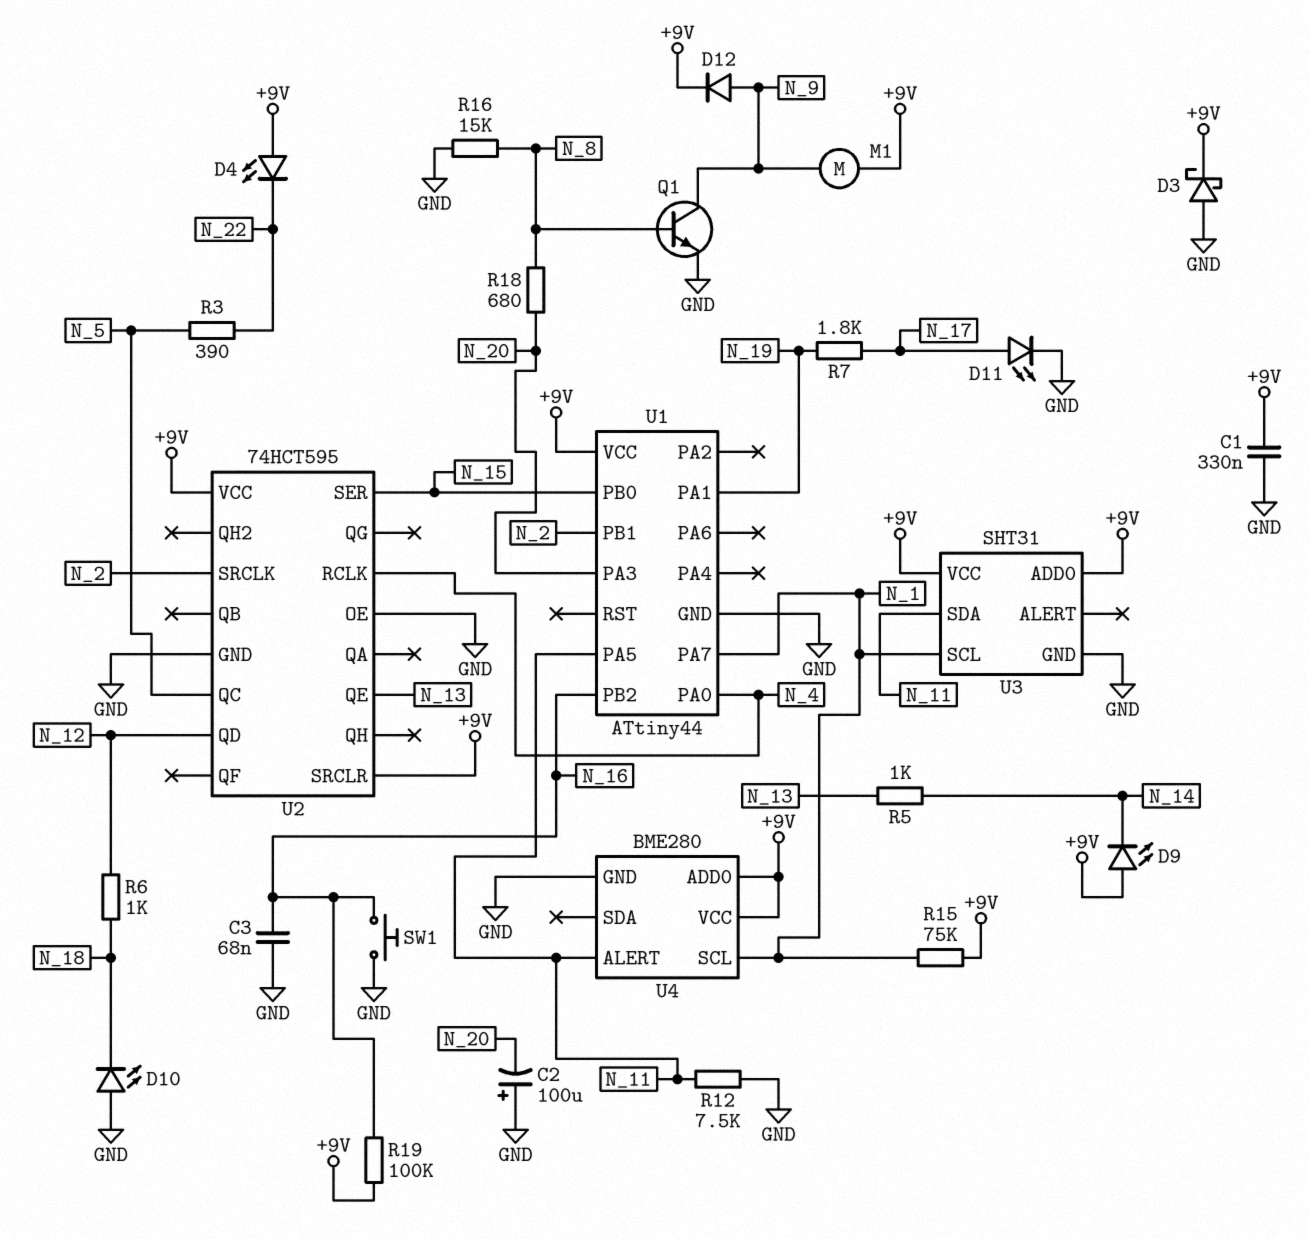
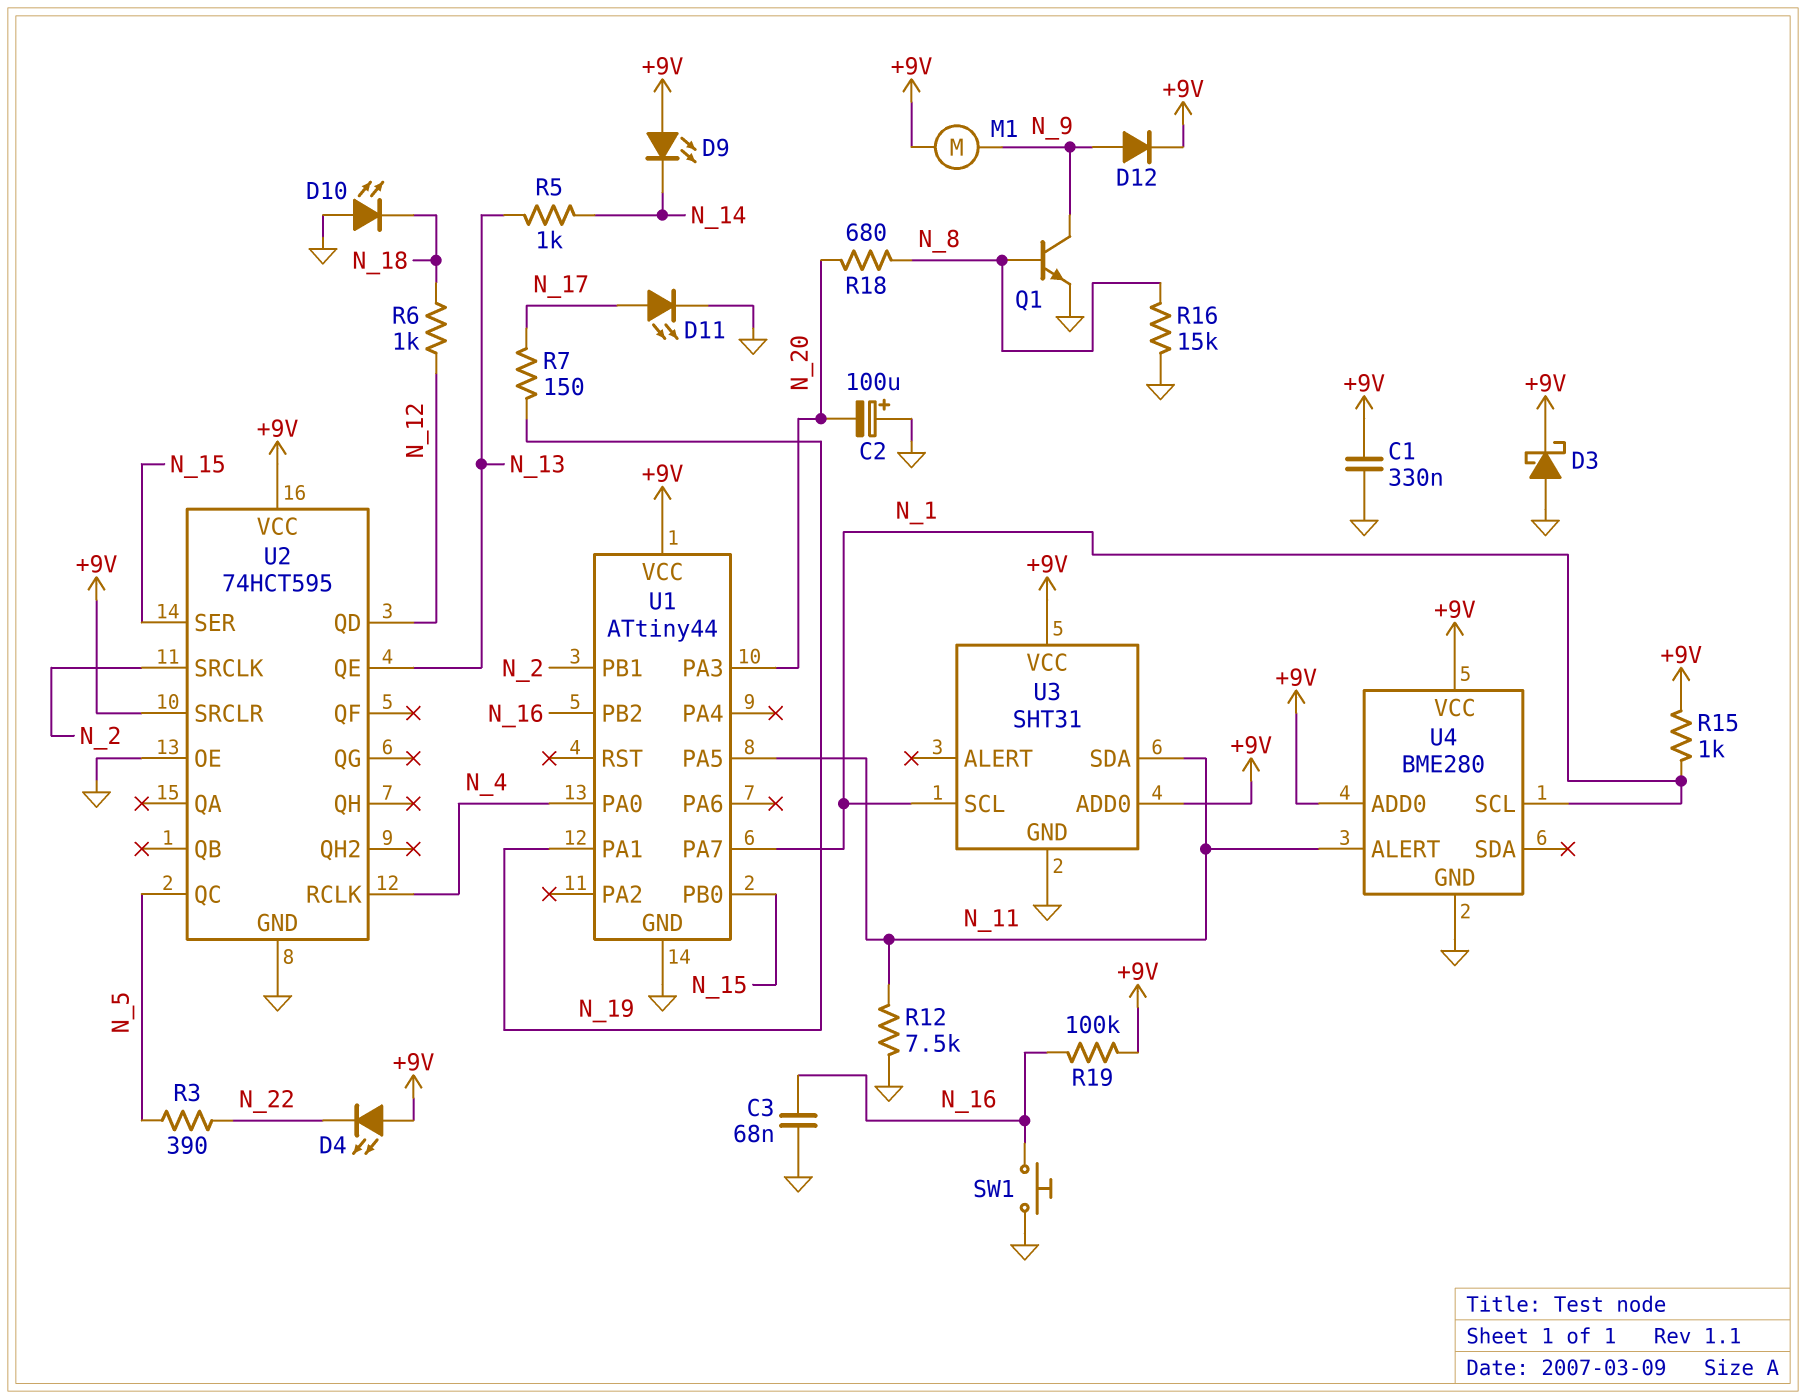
R7: 1.8k (N_17, N_19) -> 150 (N_17, N_19)
R15: 75k (+9V, N_1) -> 1k (+9V, N_1)

